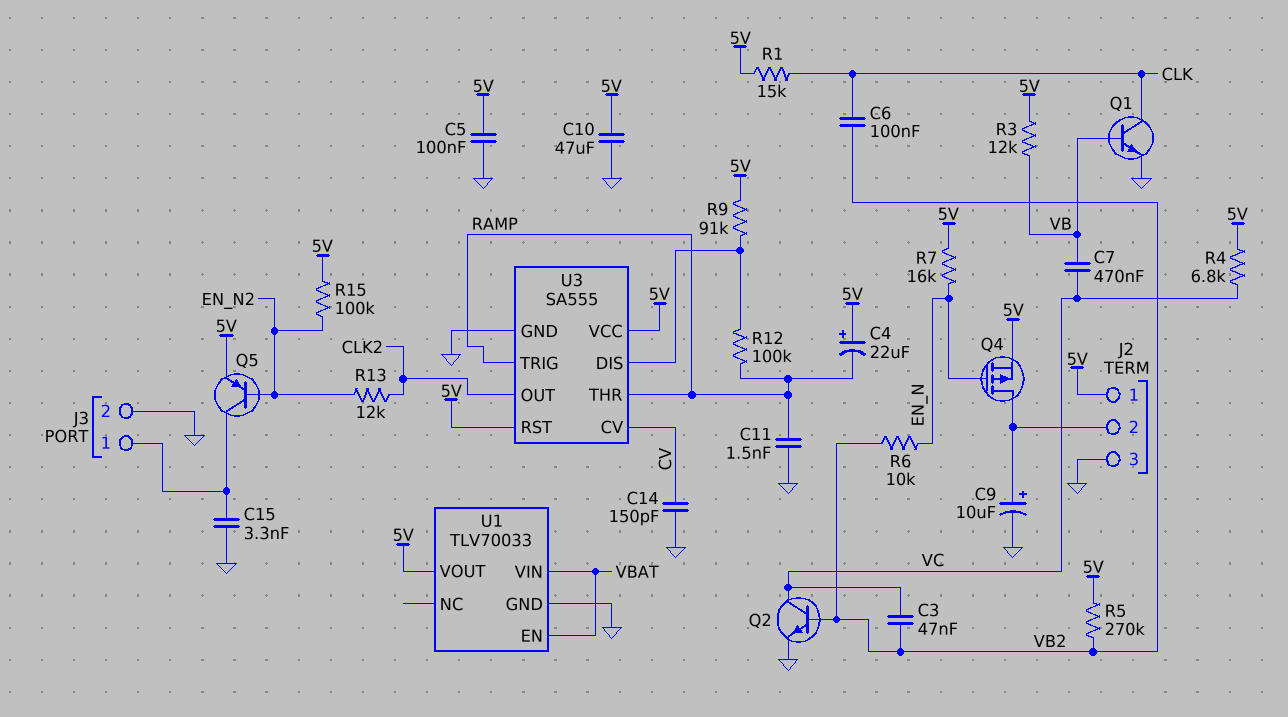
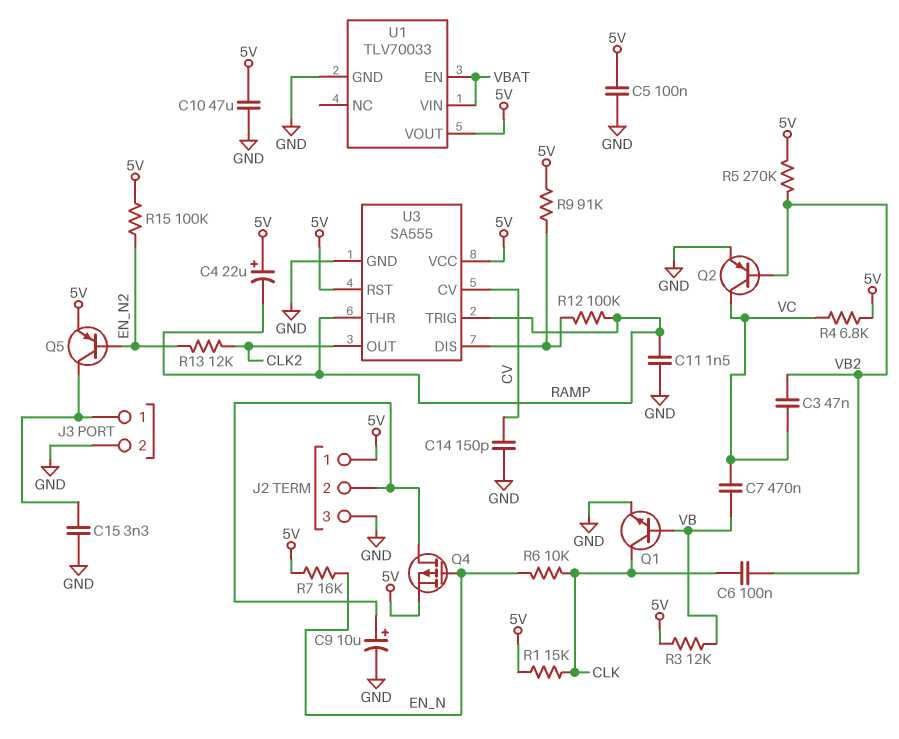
Q2: NPN (B VB2, C VC, E GND) -> PNP (B VB2, C VC, E GND)
R6: 10k (EN_N, VB2) -> 10k (CLK, EN_N)

